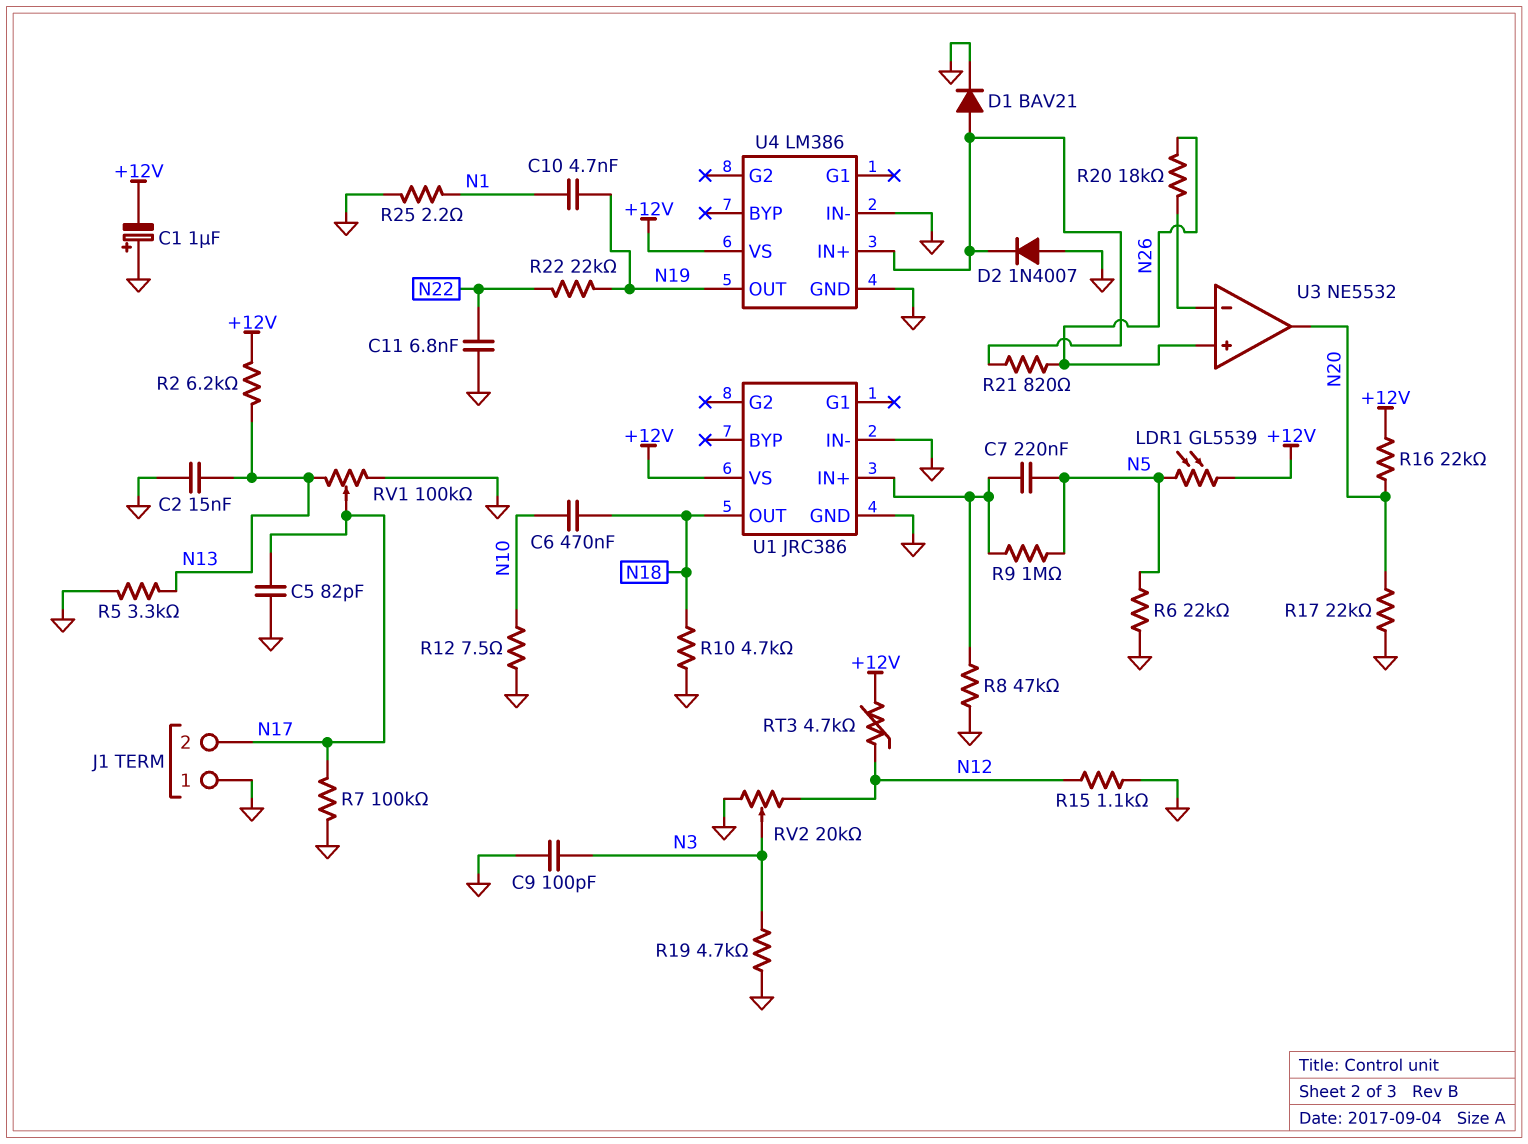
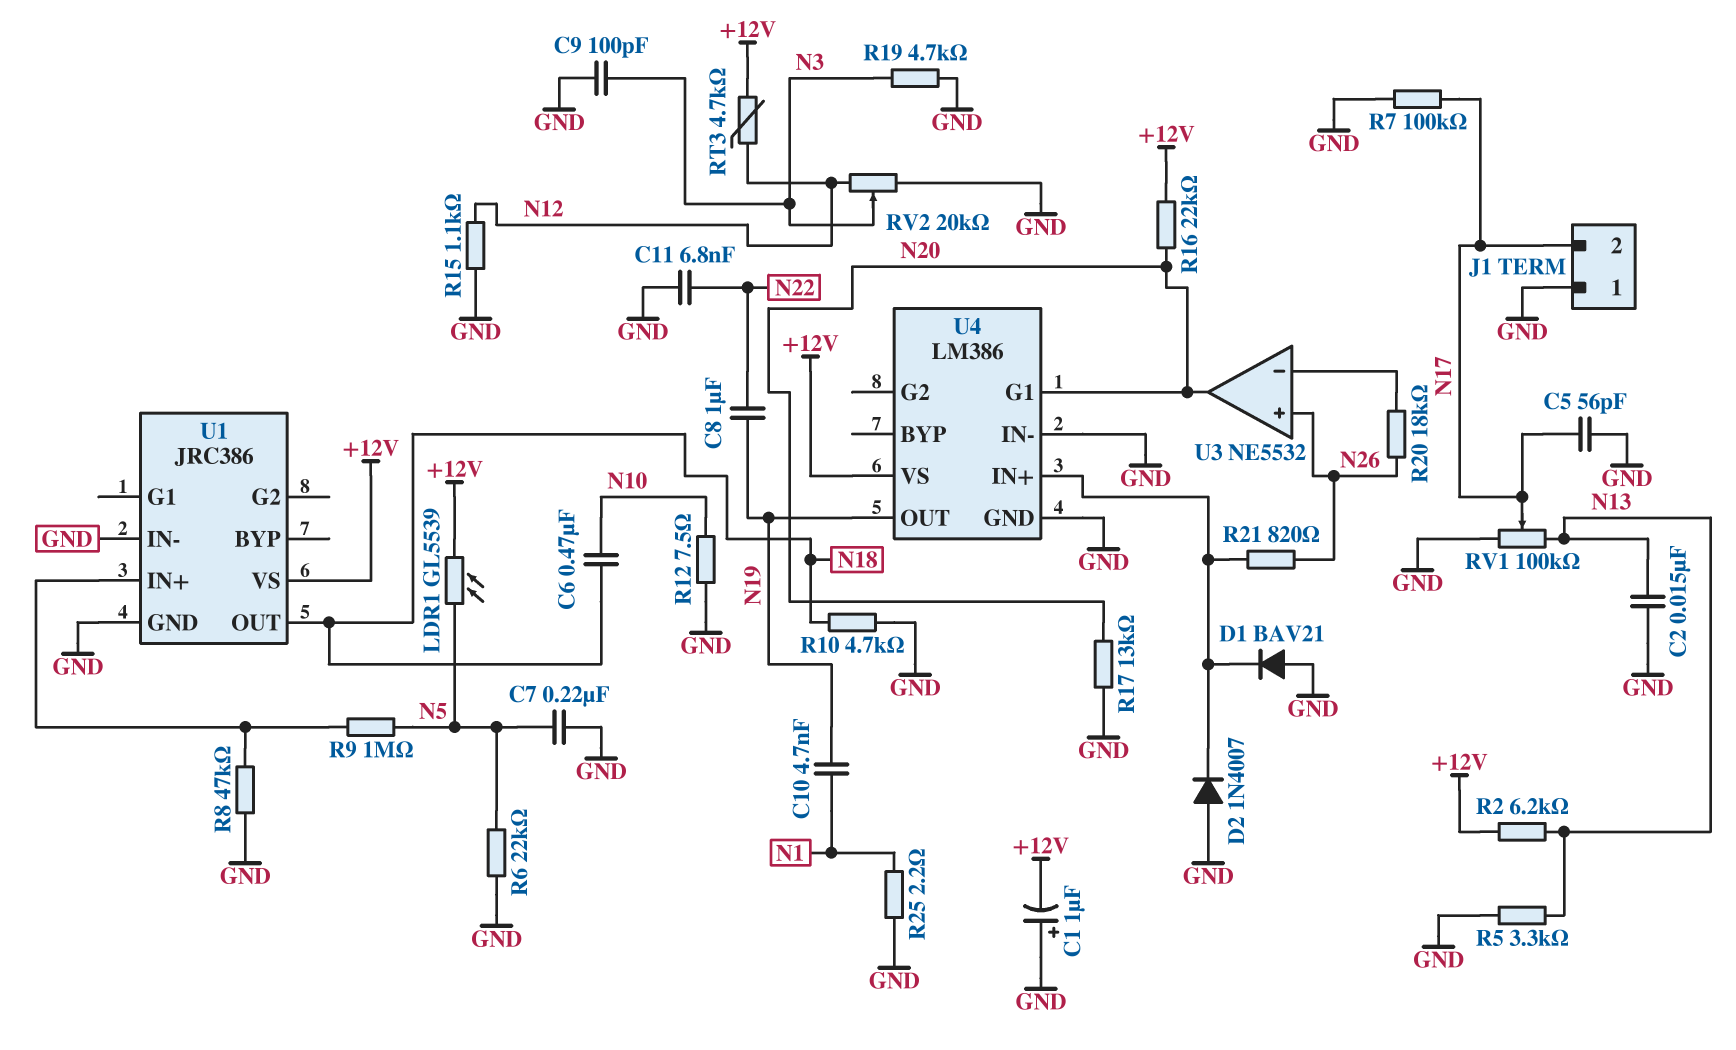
C5: 82pF (GND, N17) -> 56pF (GND, N17)
C7: 220nF (N5, U1/IN+) -> 220nF (GND, N5)
C8: none -> 1uF (N19, N22)
D1: diode BAV21 (A U4/IN+, K GND) -> diode BAV21 (A GND, K U4/IN+)
R17: 22k (GND, N20) -> 13k (GND, N20)
R22: 22k (N19, N22) -> none
U4 pin G1: none -> N20

